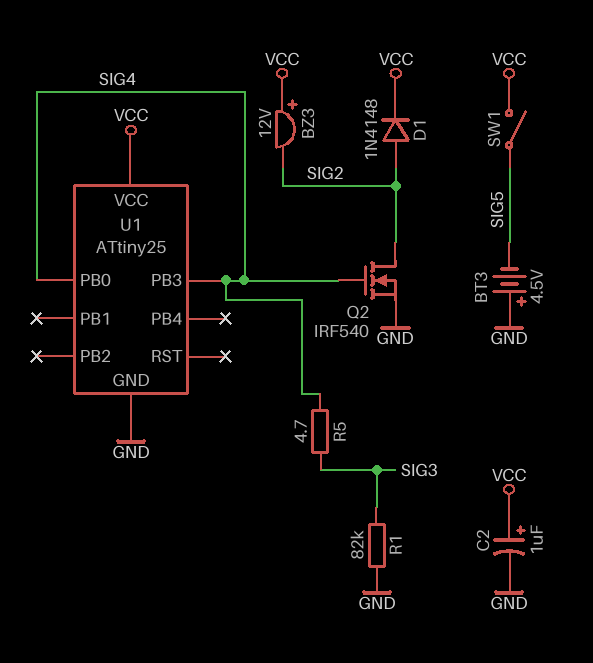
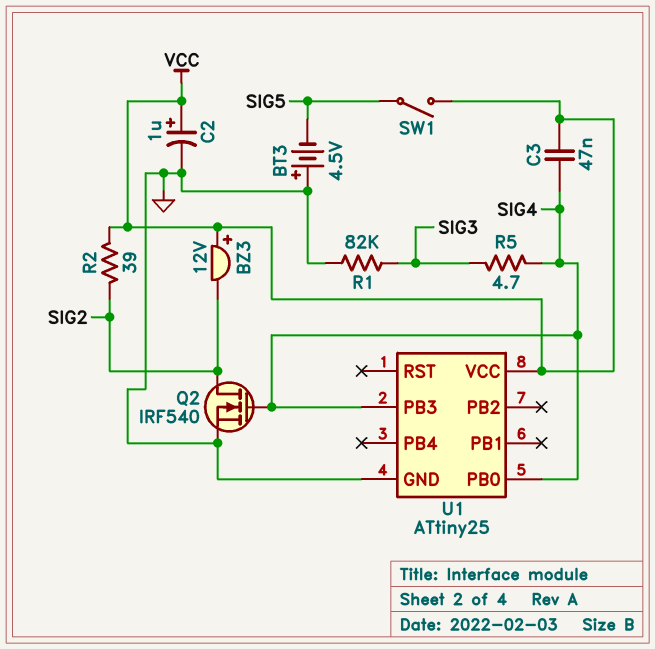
C3: none -> 47nF (SIG4, VCC)
D1: diode 1N4148 (A SIG2, K VCC) -> none
R2: none -> 39 (SIG2, VCC)

